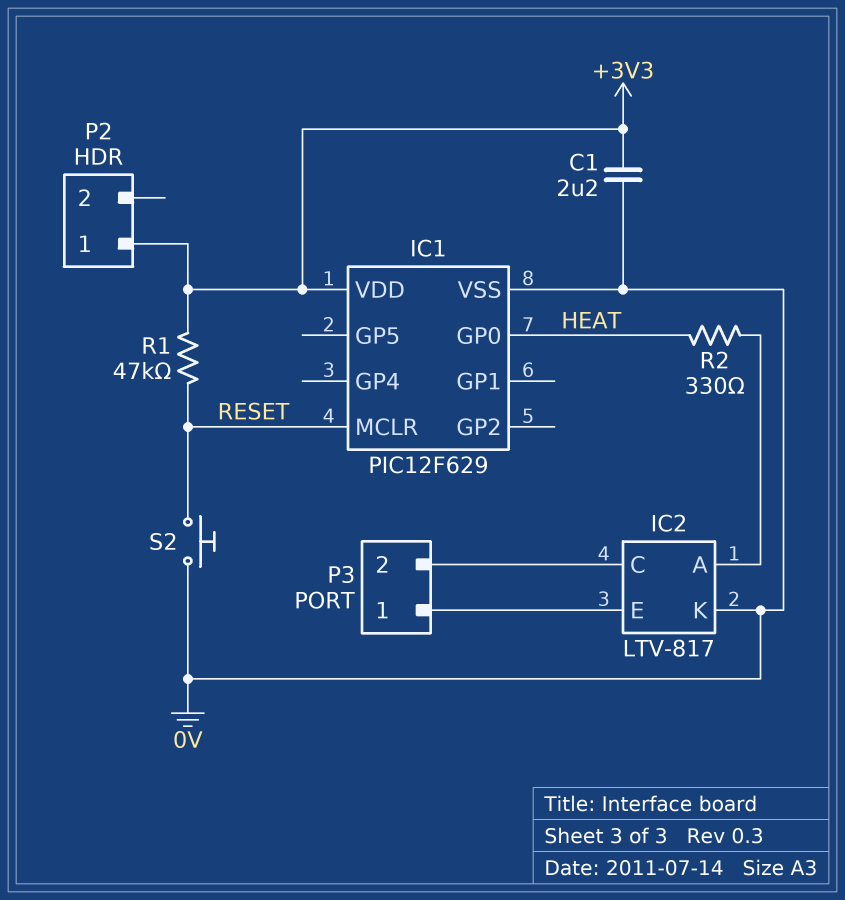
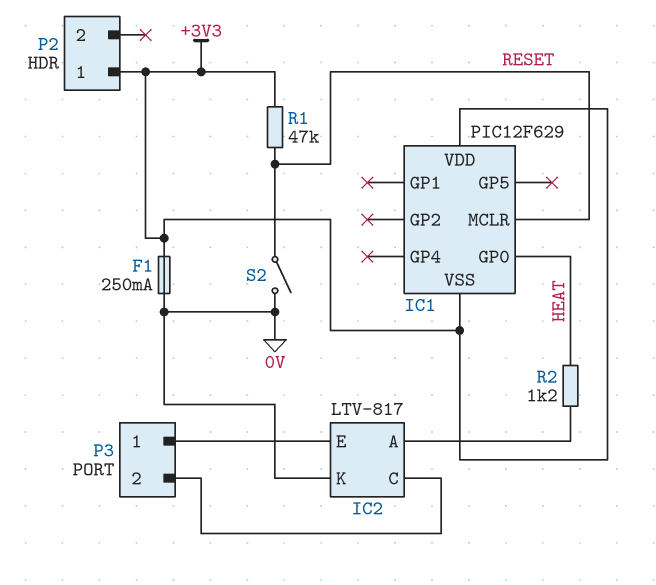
C1: 2.2uF (+3V3, 0V) -> none
F1: none -> 250mA (+3V3, 0V)
IC1 pin VSS: 0V -> +3V3
R2: 330 (HEAT, IC2/A) -> 1.2k (HEAT, IC2/A)
S2: button (0V, RESET) -> switch (0V, RESET)

